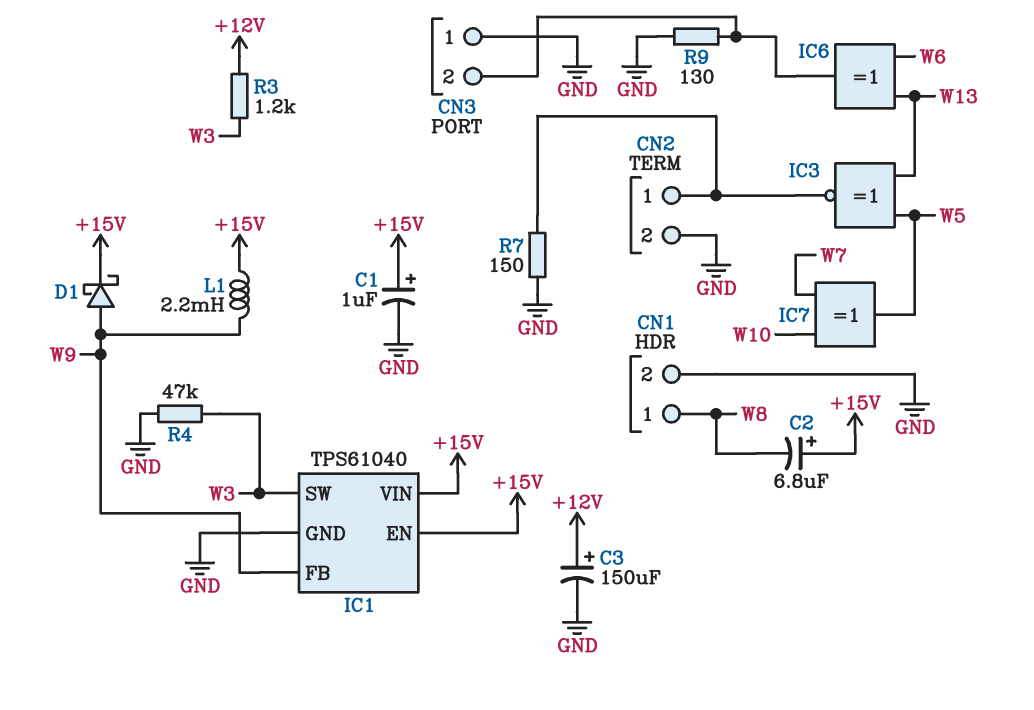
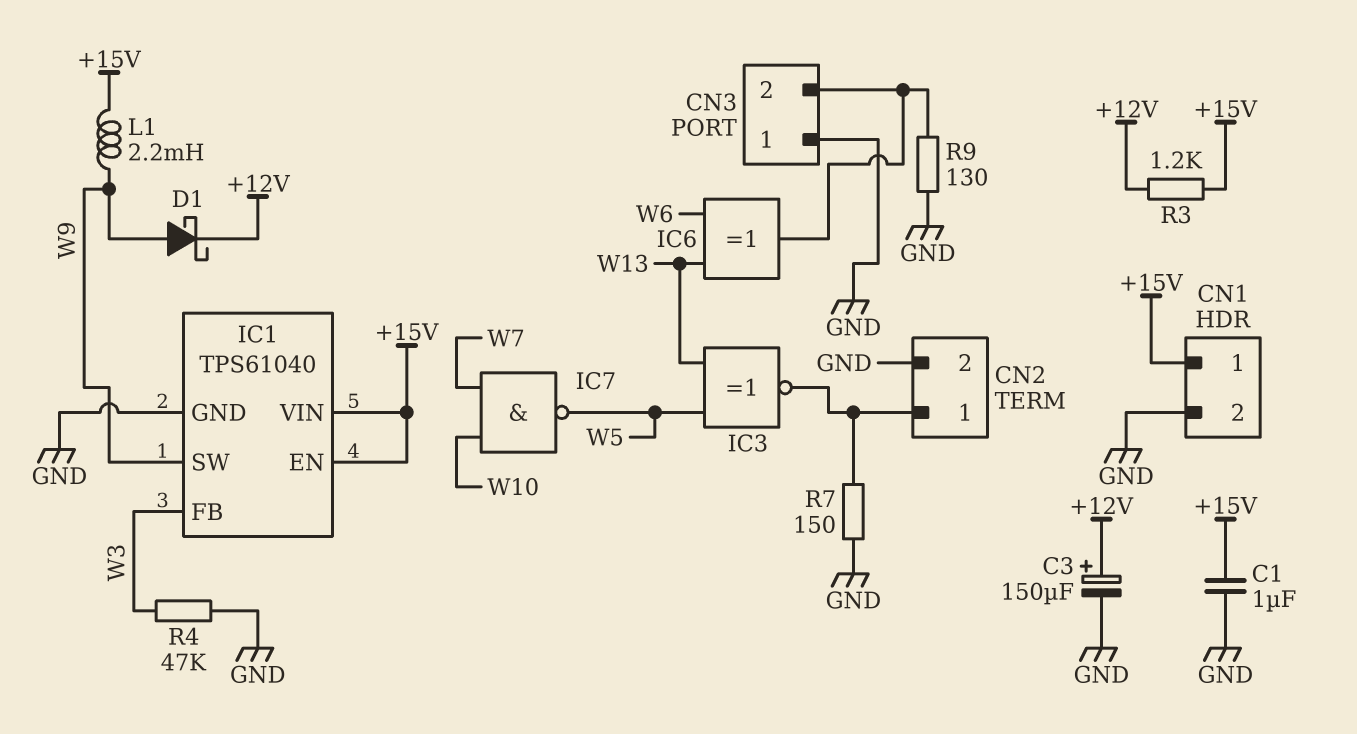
C1: 1uF (plus +15V, minus GND) -> 1uF (+15V, GND)
C2: 6.8uF (plus +15V, minus W8) -> none
CN1 pin 1: W8 -> +15V
D1: schottky (A W9, K +15V) -> schottky (A W9, K +12V)
IC1 pin FB: W9 -> W3
IC1 pin SW: W3 -> W9
IC7: XOR (in W7, in W10, out W5) -> NAND (in W7, in W10, out W5)
R3: 1.2k (+12V, W3) -> 1.2k (+12V, +15V)

